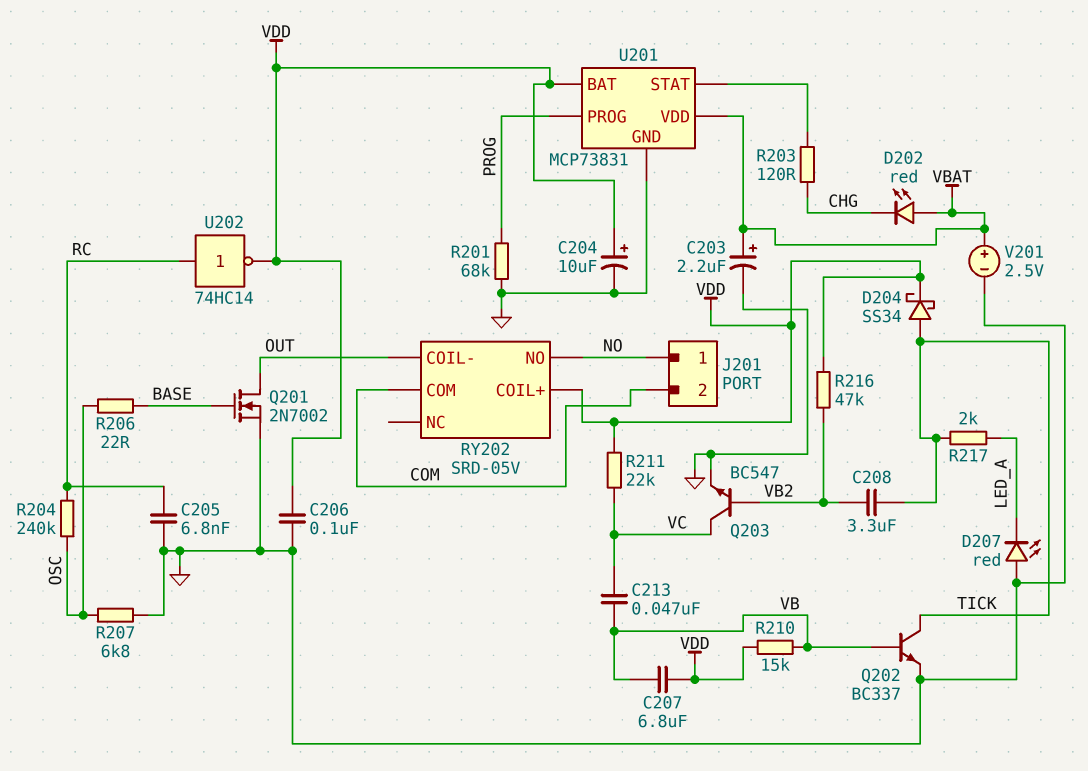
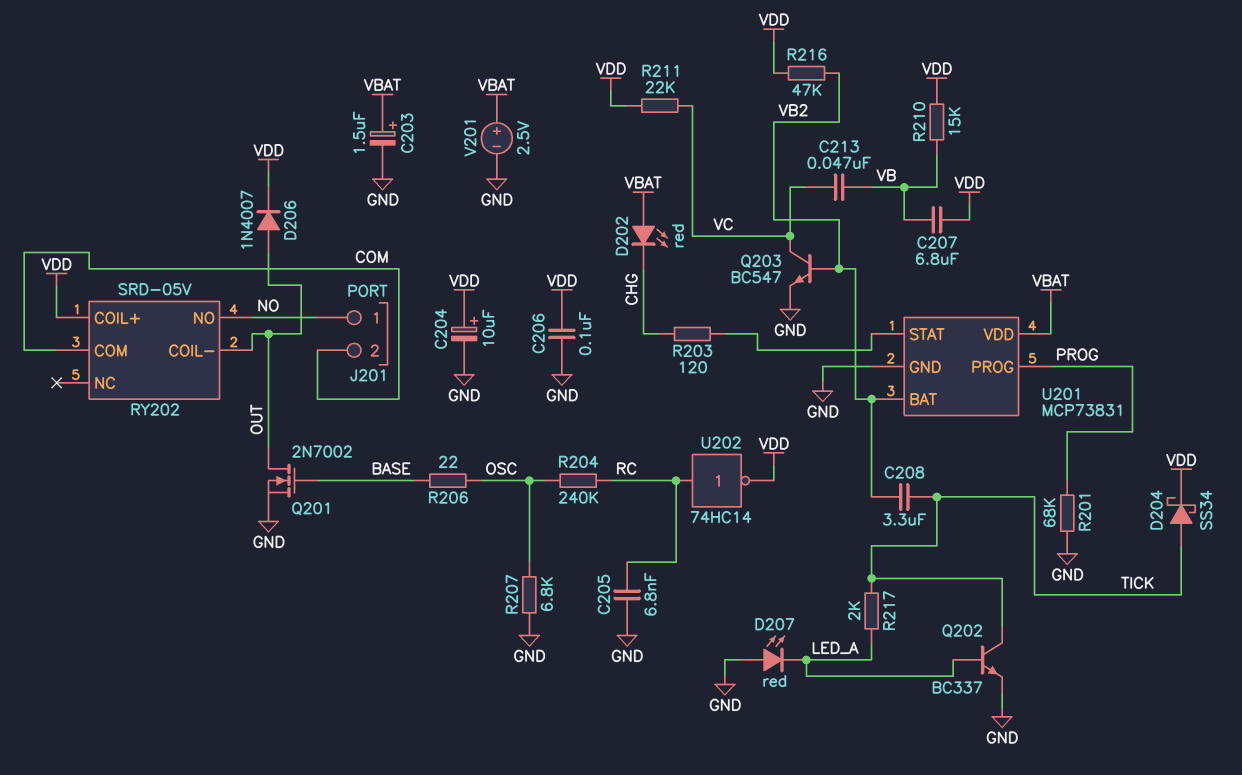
C203: 2.2uF (plus VBAT, minus GND) -> 1.5uF (plus VBAT, minus GND)
D206: none -> diode 1N4007 (A OUT, K VDD)
Q202: NPN BC337 (B VB, C TICK, E GND) -> NPN BC337 (B LED_A, C TICK, E GND)
U201 pin BAT: VDD -> VB2

